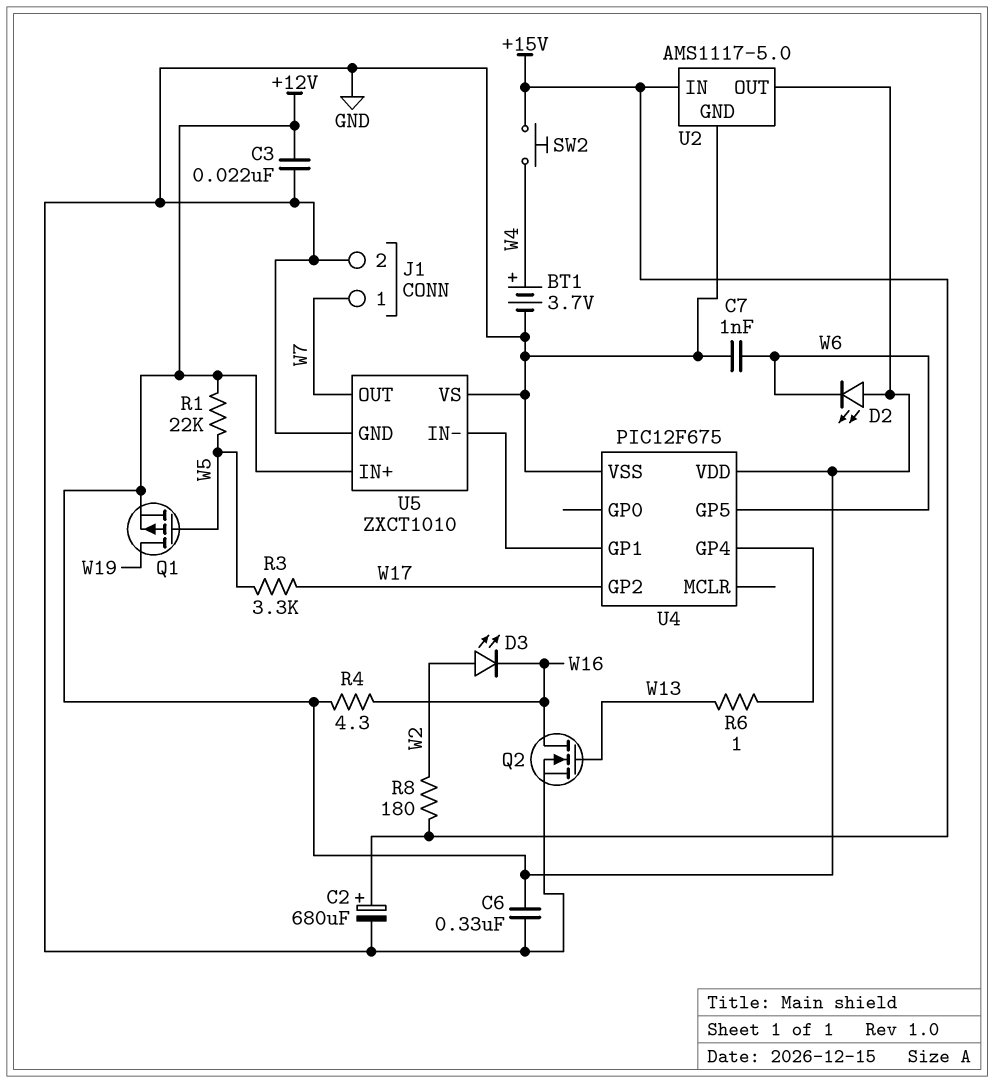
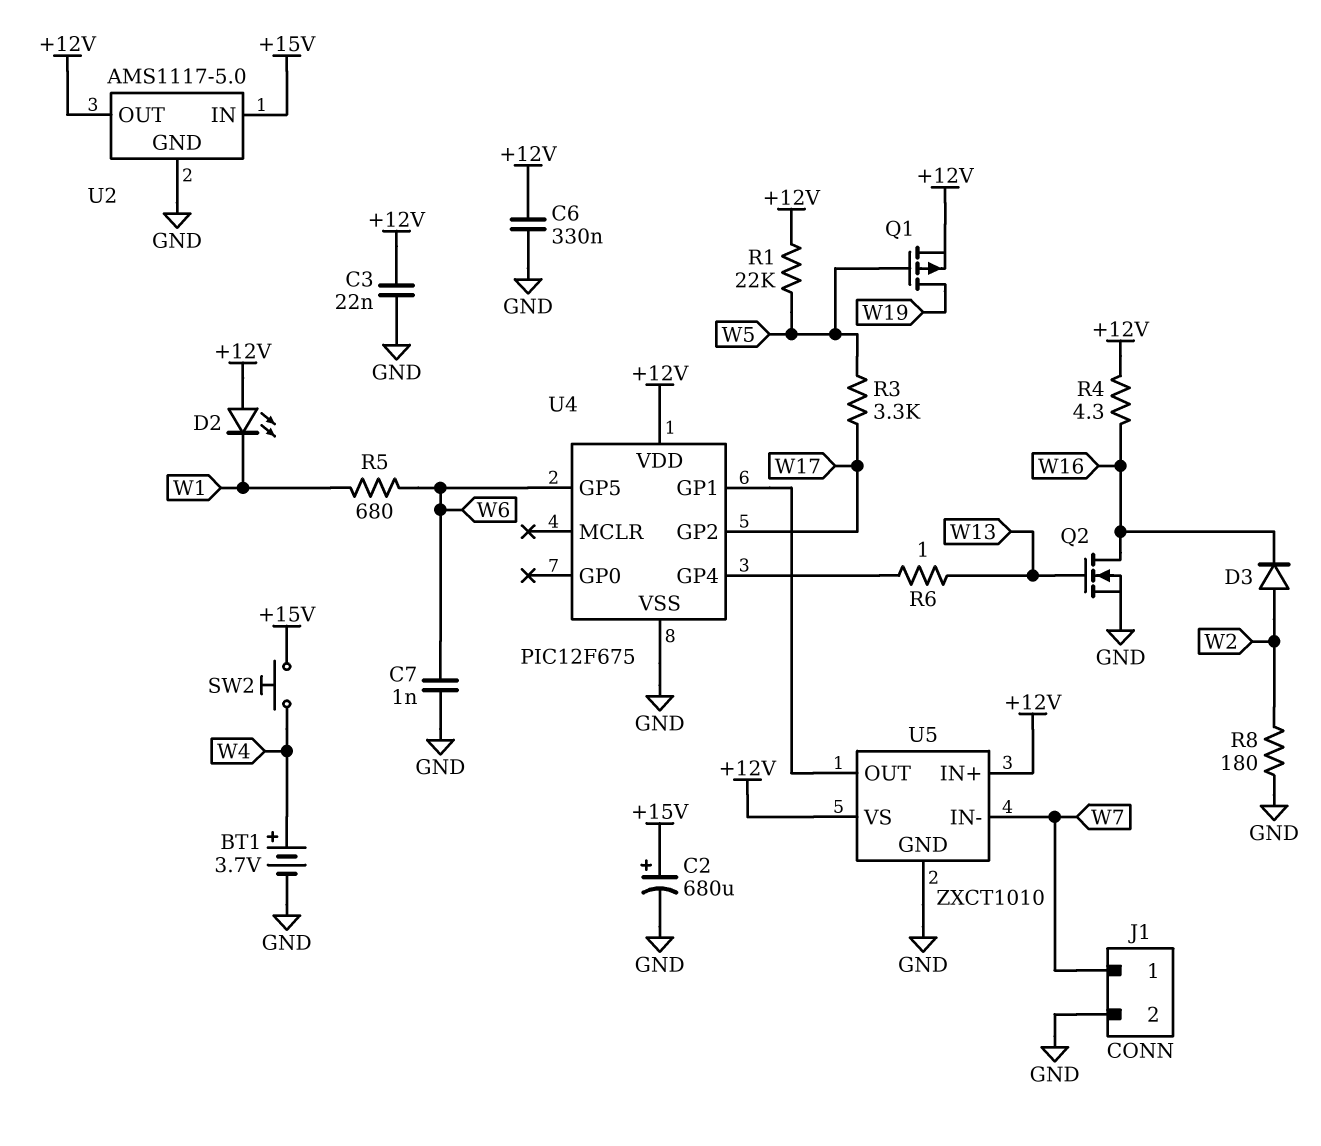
D2: LED (A +12V, K W6) -> LED (A +12V, K W1)
D3: LED (A W2, K W16) -> diode (A W2, K W16)
R5: none -> 680 (W1, W6)
R8: 180 (+15V, W2) -> 180 (GND, W2)
U5 pin IN-: U4/GP1 -> W7
U5 pin OUT: W7 -> U4/GP1
U5 pin VS: GND -> +12V

